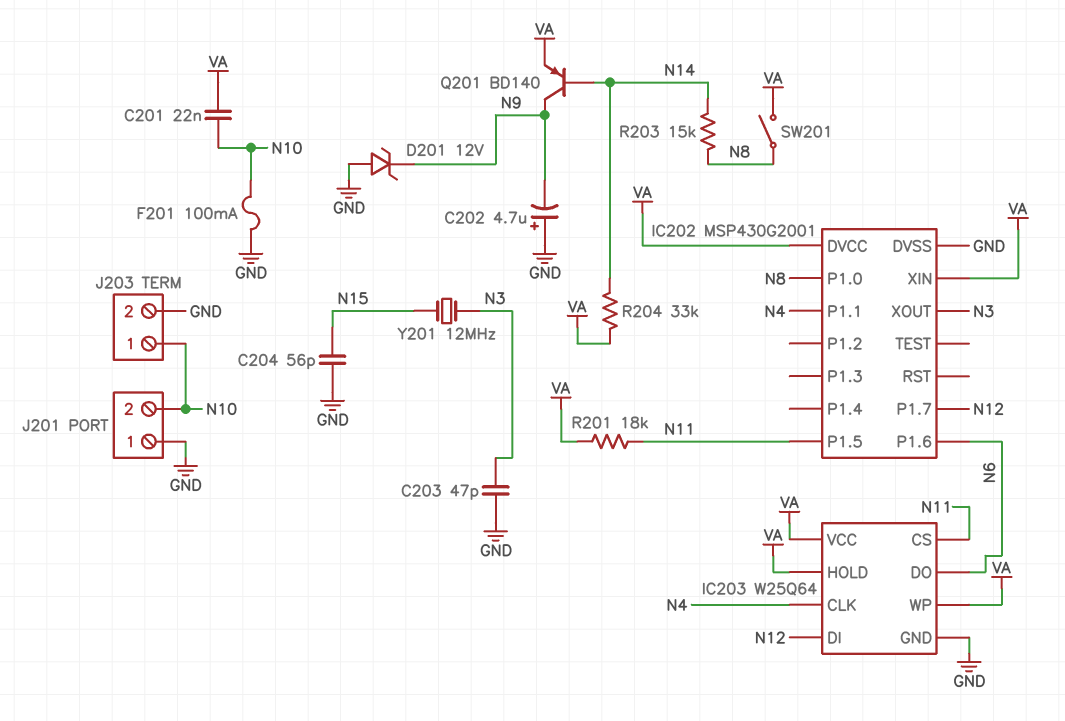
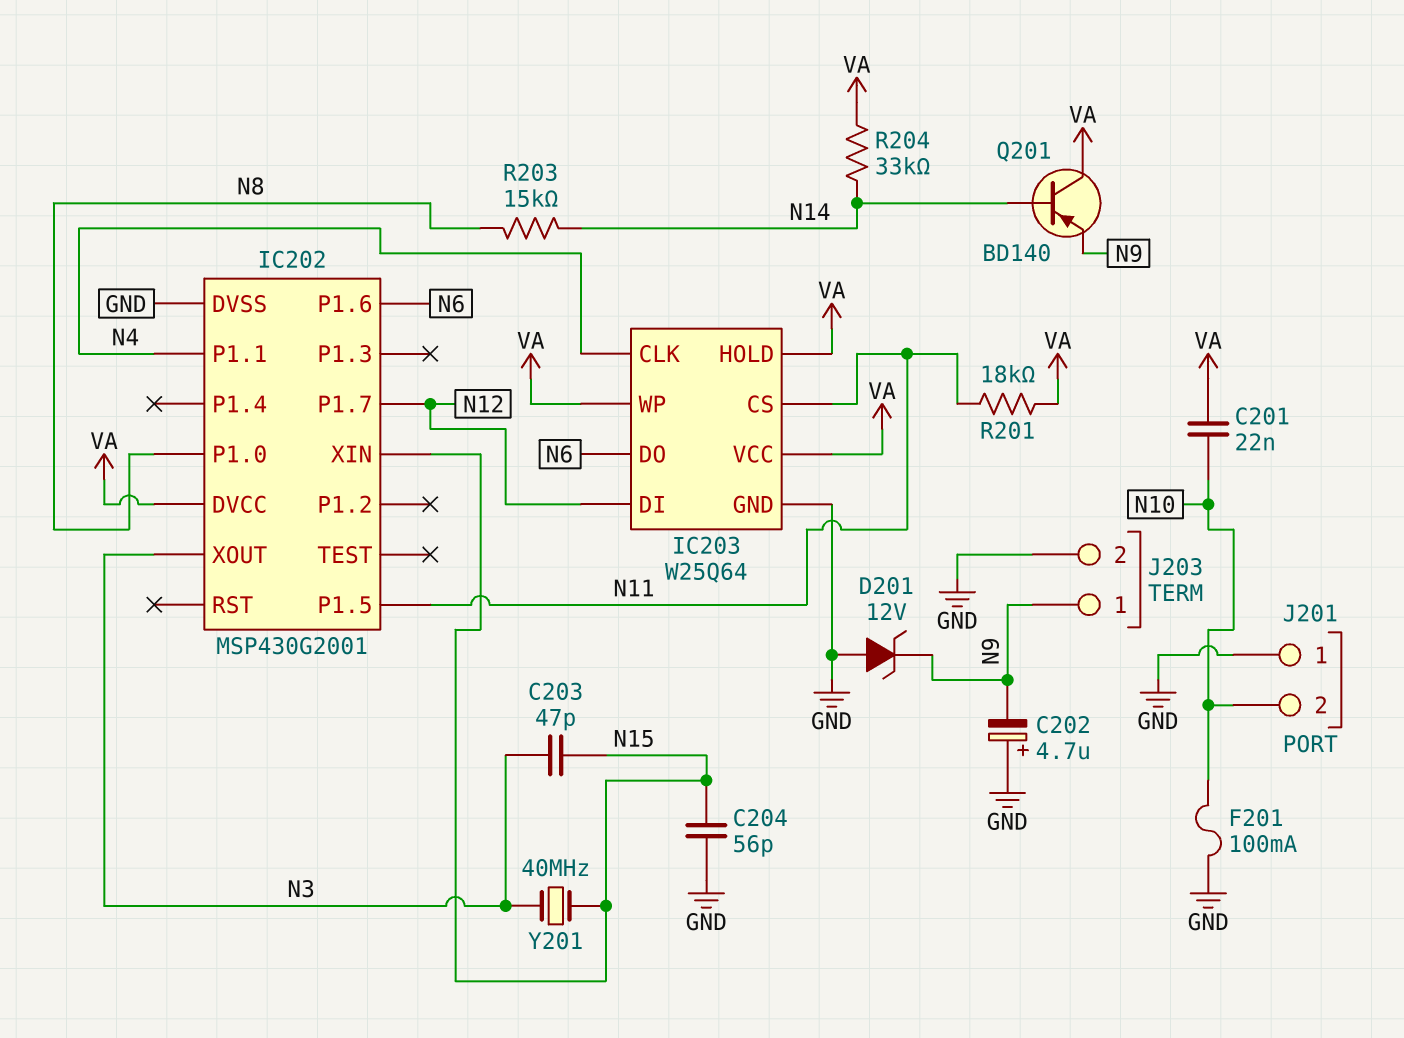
C203: 47pF (GND, N3) -> 47pF (N3, N15)
IC202 pin XIN: VA -> N15
J203 pin 1: N10 -> N9
Q201: PNP BD140 (B N14, C N9, E VA) -> PNP BD140 (B N14, C VA, E N9)
SW201: switch (N8, VA) -> none
Y201: 12MHz (N3, N15) -> 40MHz (N3, N15)

